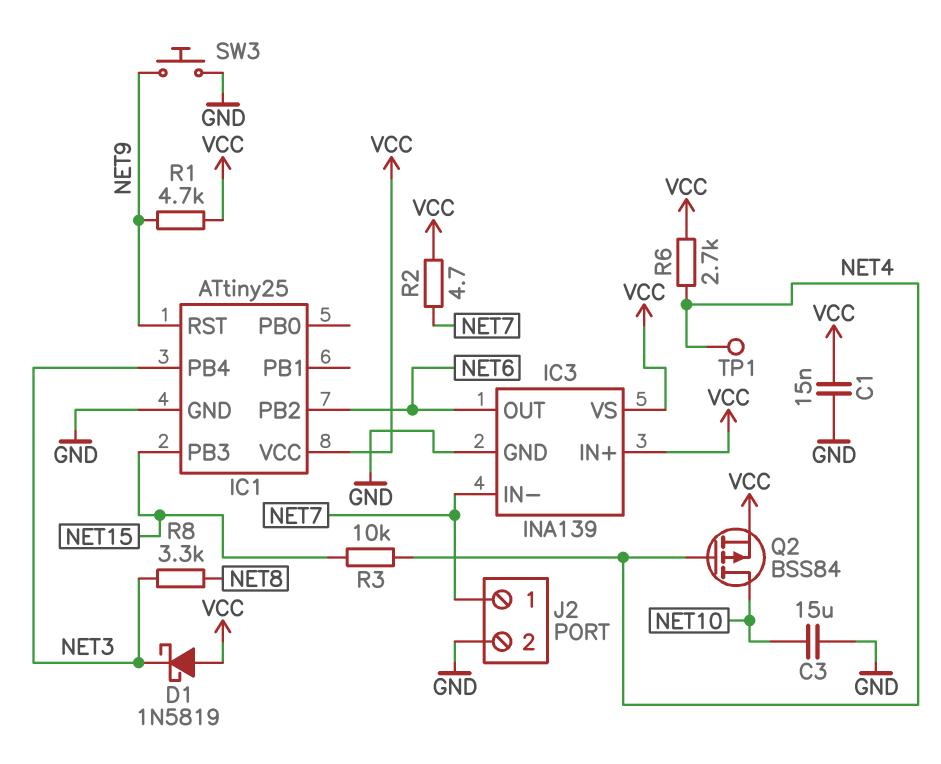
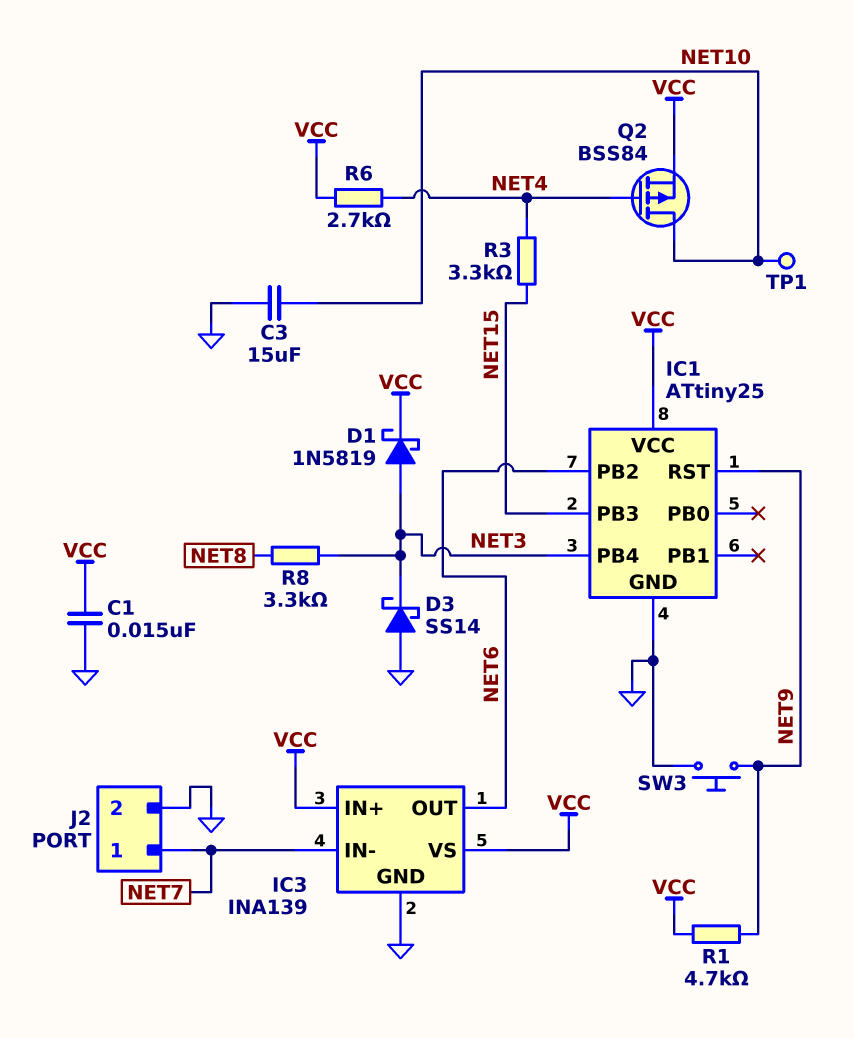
D1: schottky 1N5819 (A VCC, K NET3) -> schottky 1N5819 (A NET3, K VCC)
D3: none -> schottky SS14 (A GND, K NET3)
R2: 4.7 (NET7, VCC) -> none
R3: 10k (NET4, NET15) -> 3.3k (NET4, NET15)
TP1: test point (NET4) -> test point (NET10)

